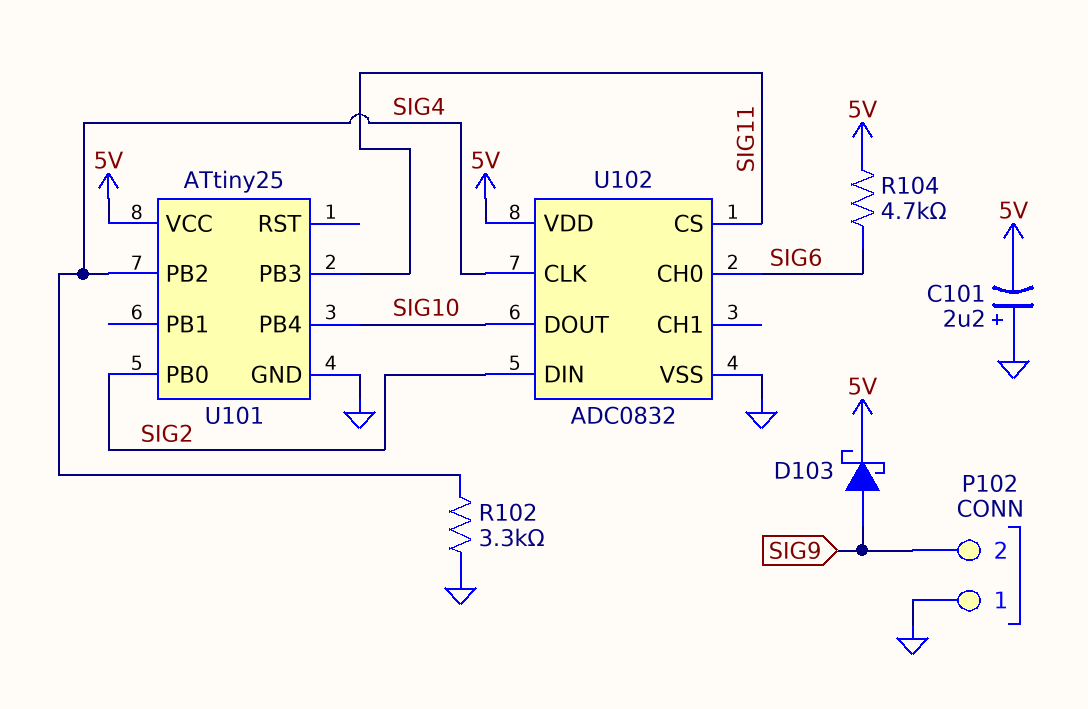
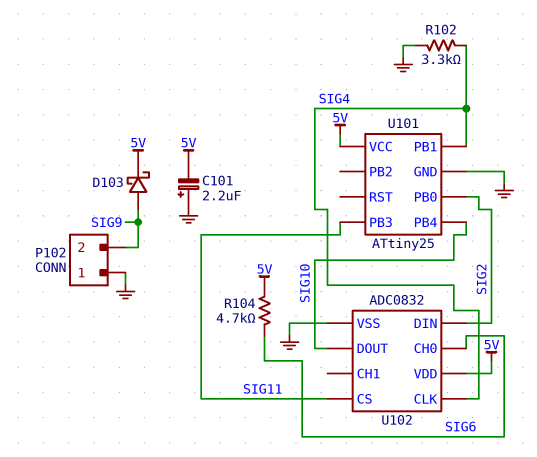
U101 pin PB1: none -> SIG4
U101 pin PB2: SIG4 -> none

